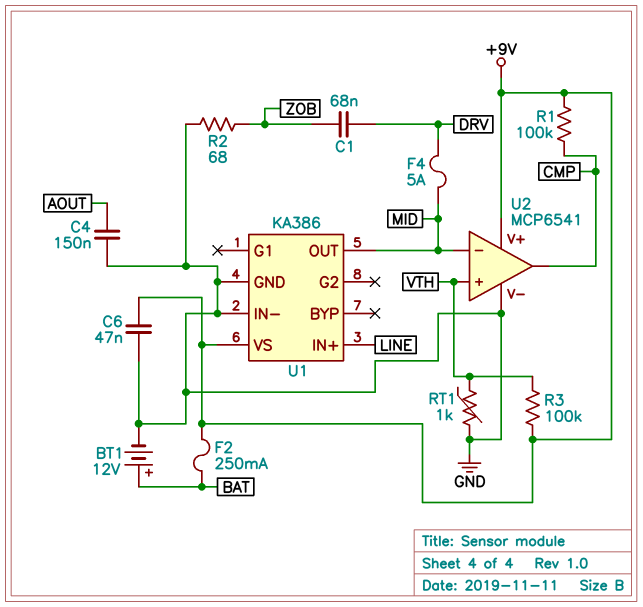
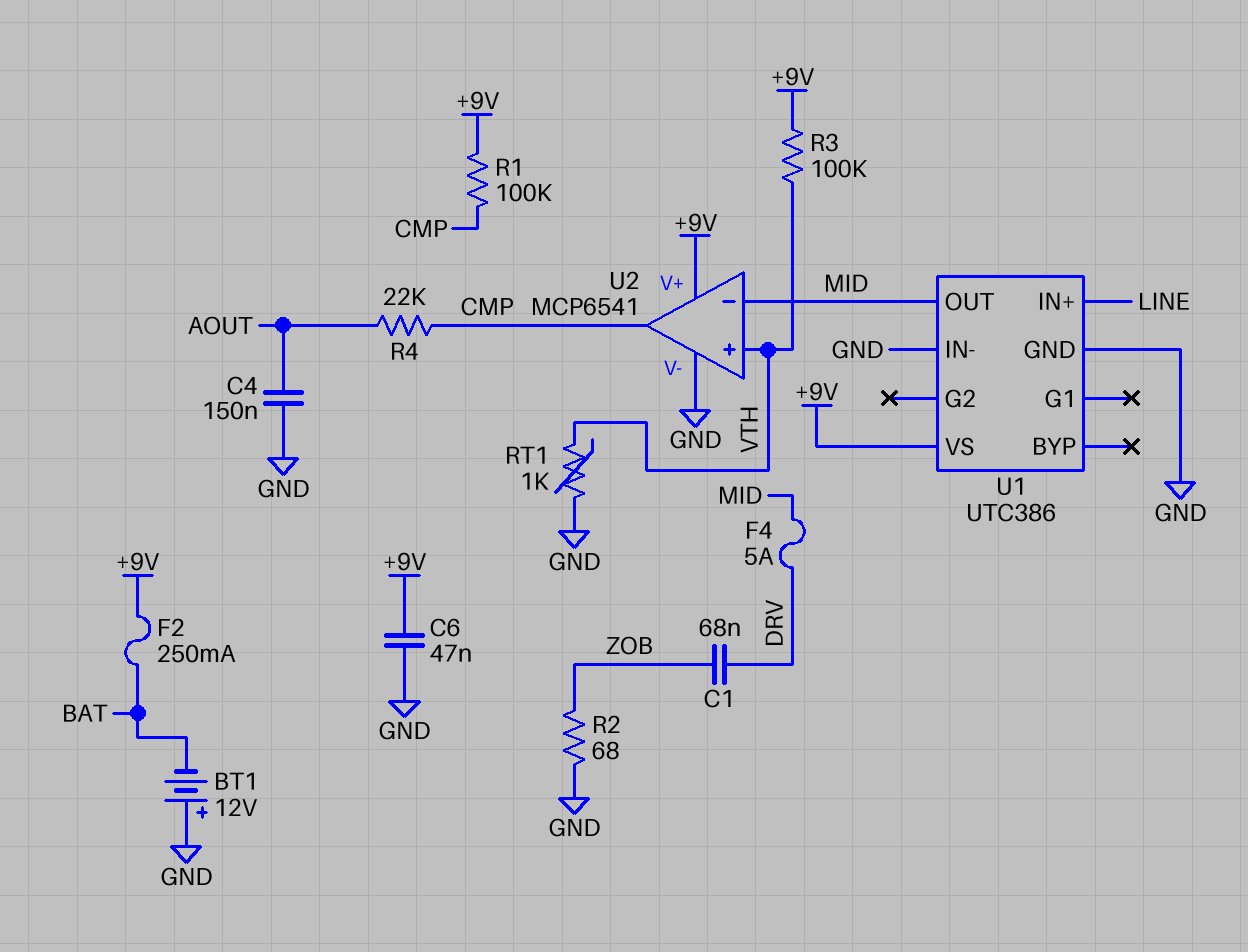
BT1: 12V (plus BAT, minus GND) -> 12V (plus GND, minus BAT)
R4: none -> 22k (AOUT, CMP)
U1: KA386 -> UTC386

